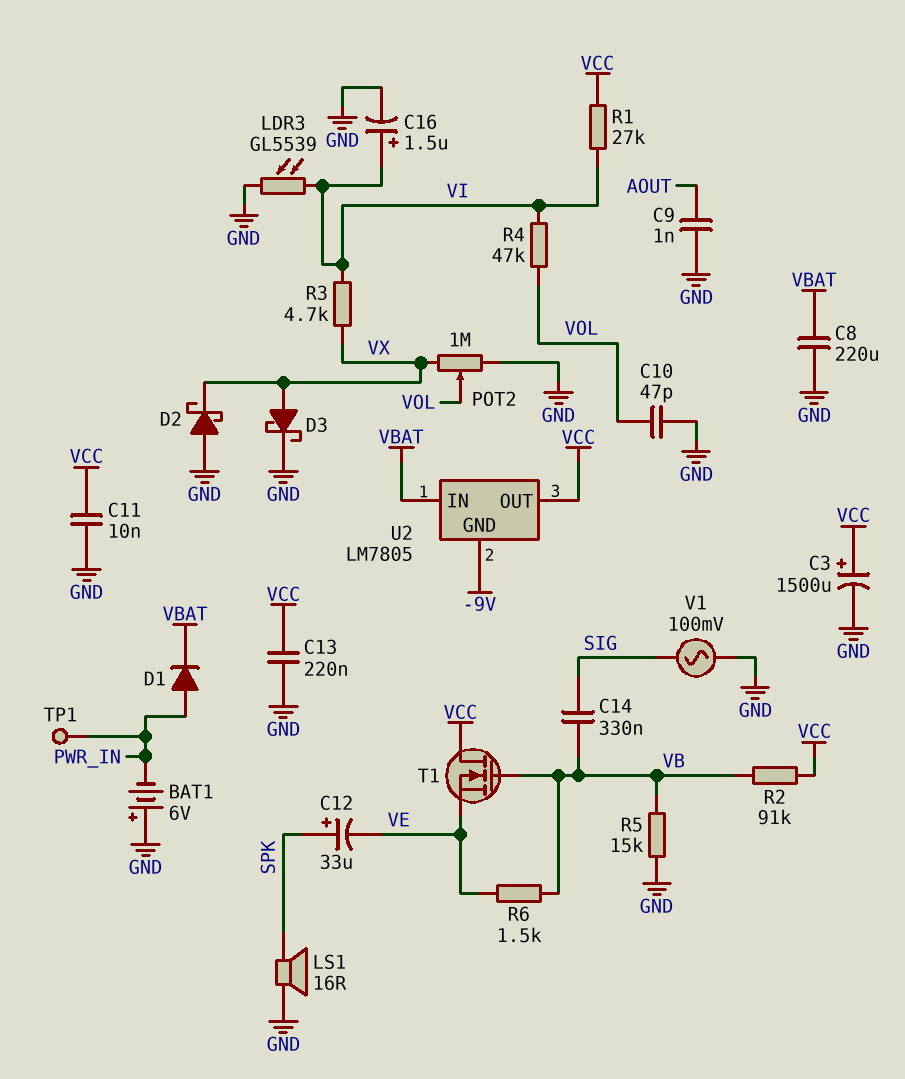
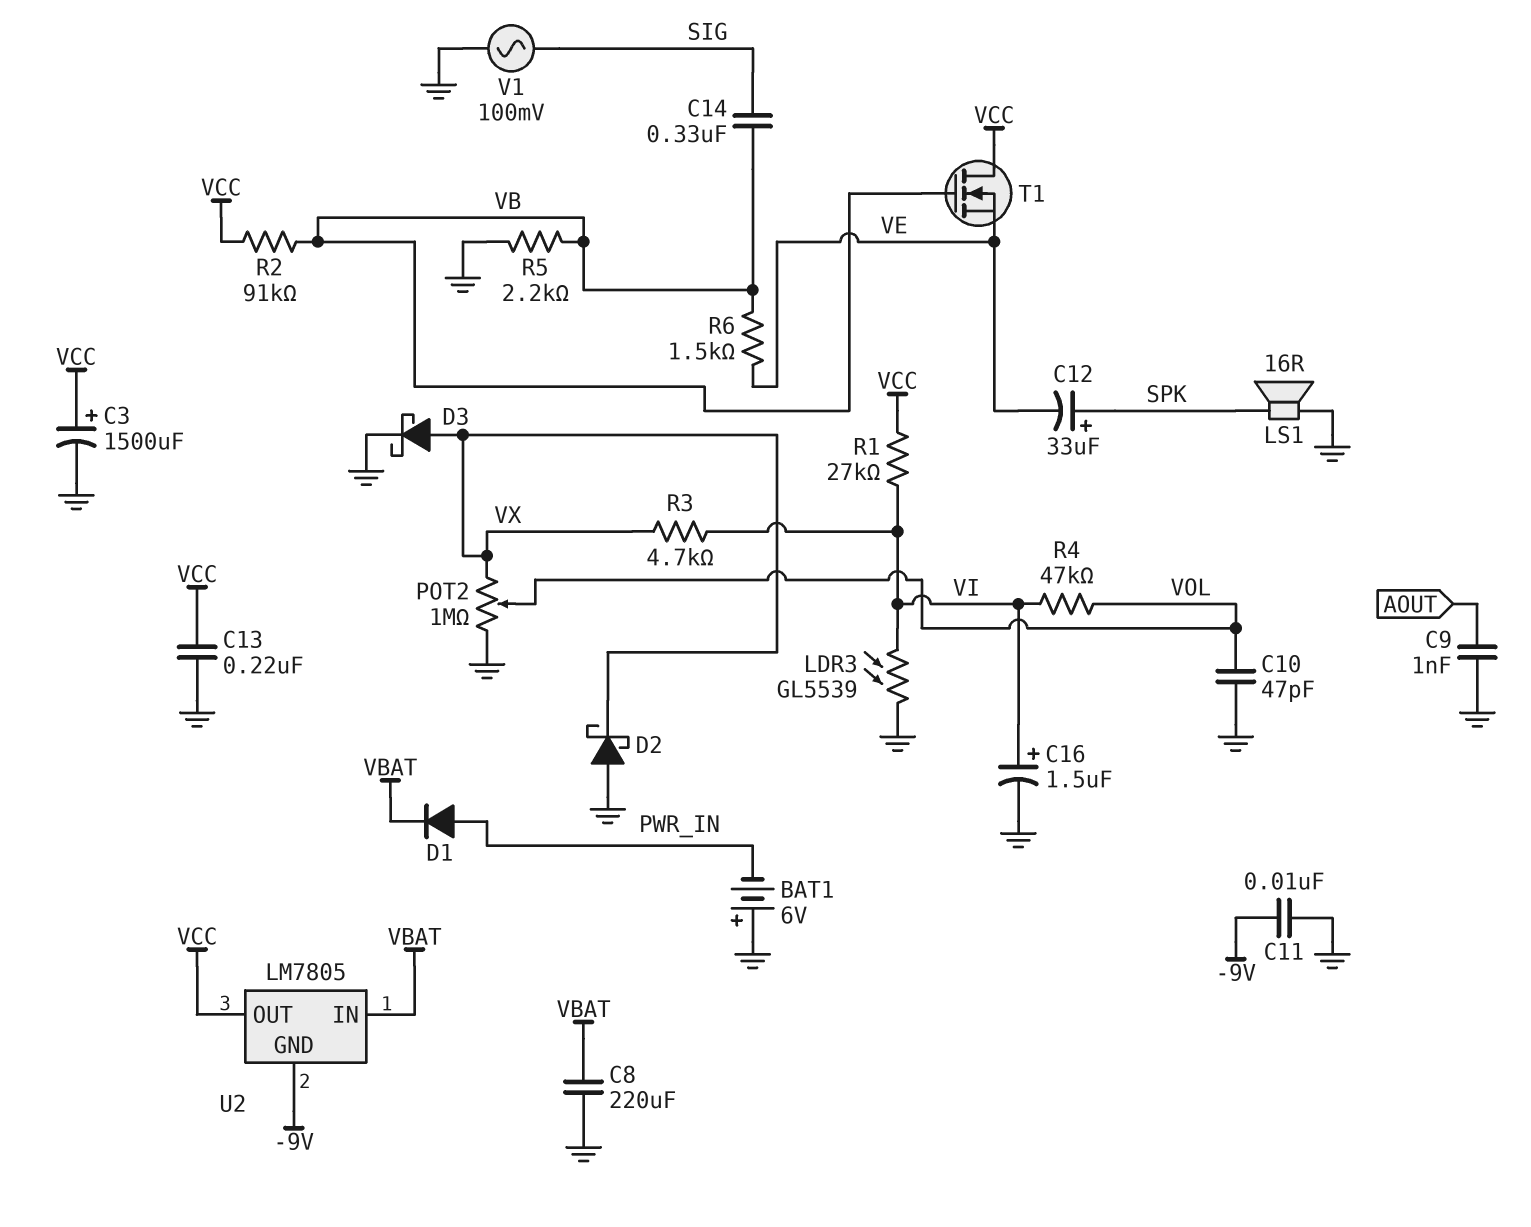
C11: 10nF (GND, VCC) -> 10nF (-9V, GND)
R5: 15k (GND, VB) -> 2.2k (GND, VB)
TP1: test point (PWR_IN) -> none

